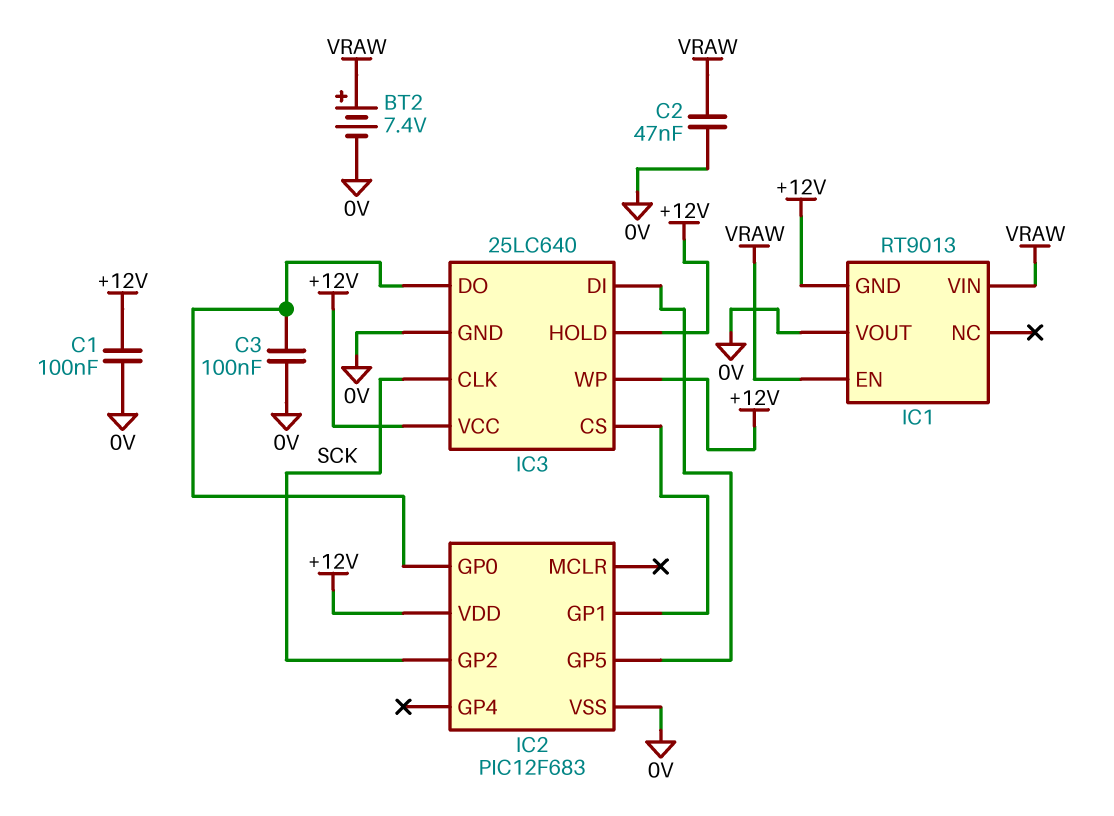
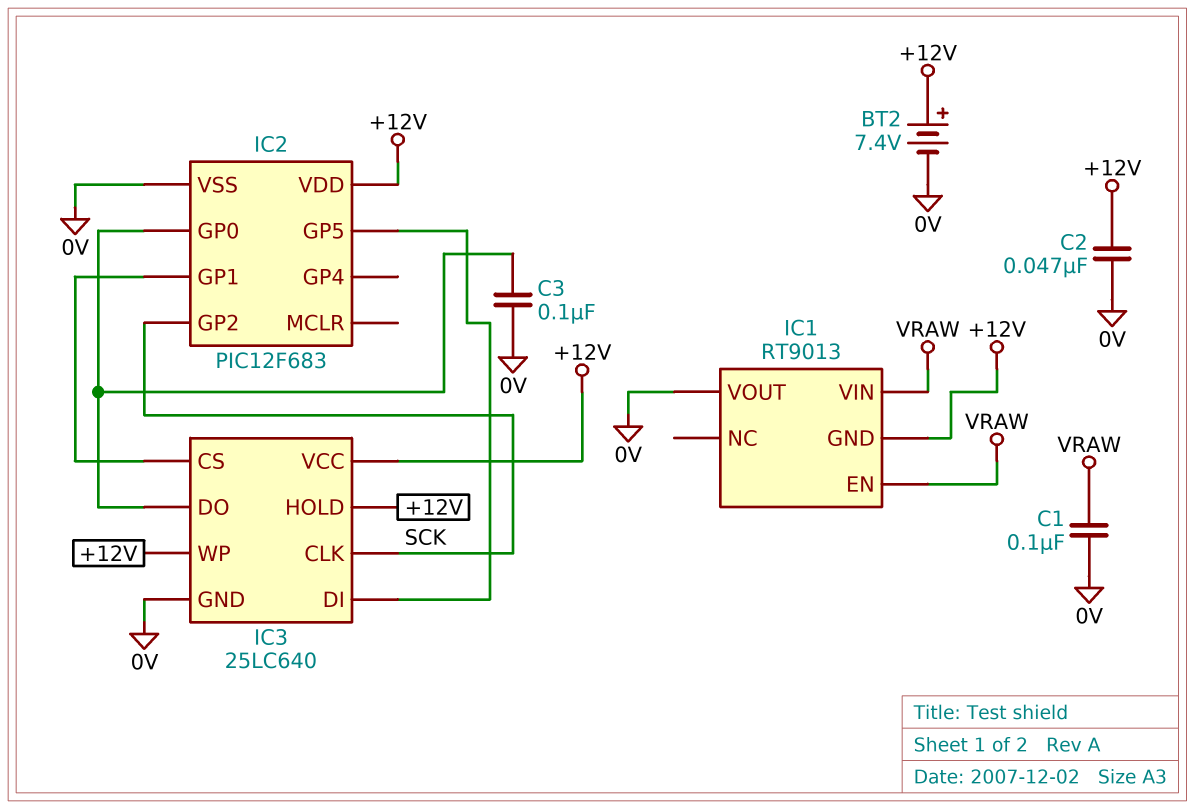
BT2: 7.4V (plus VRAW, minus 0V) -> 7.4V (plus +12V, minus 0V)
C1: 100nF (+12V, 0V) -> 100nF (0V, VRAW)
C2: 47nF (0V, VRAW) -> 47nF (+12V, 0V)

